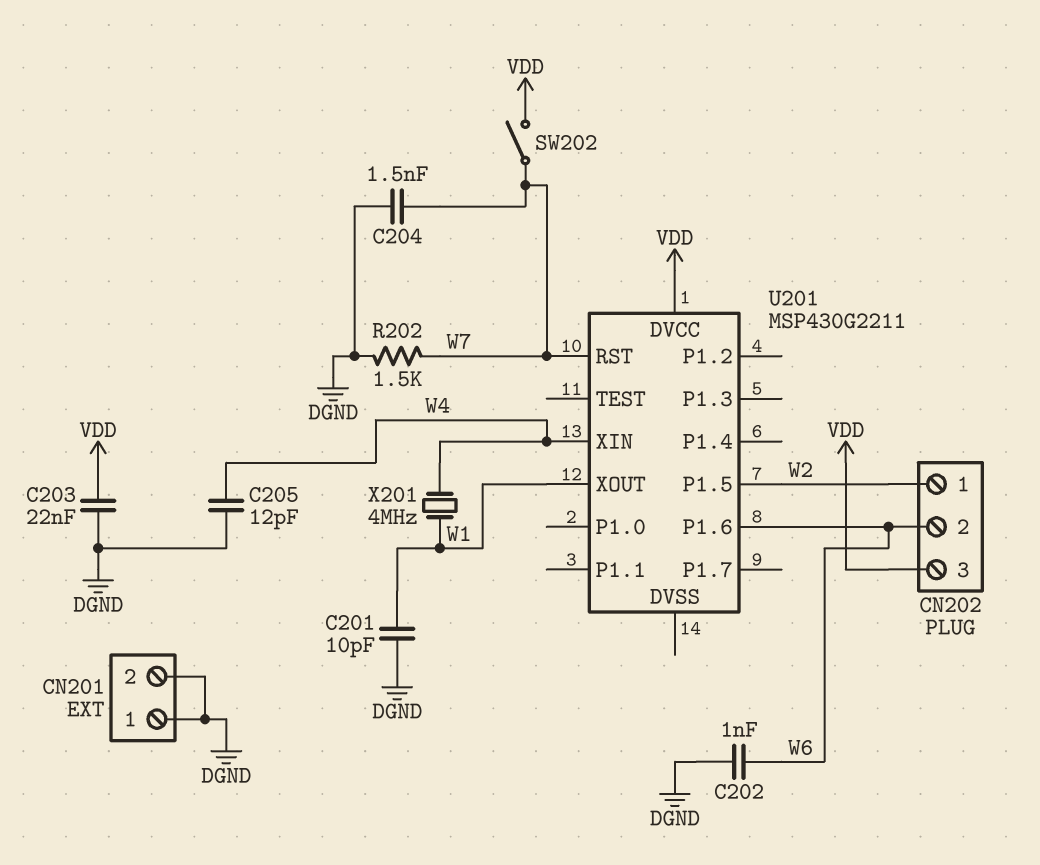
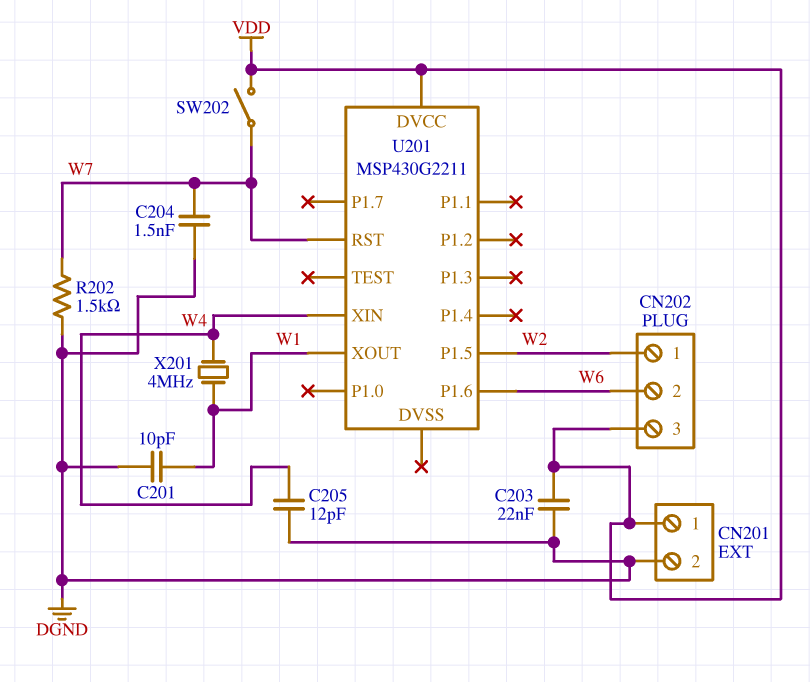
C202: 1nF (DGND, W6) -> none
CN201 pin 1: DGND -> VDD

